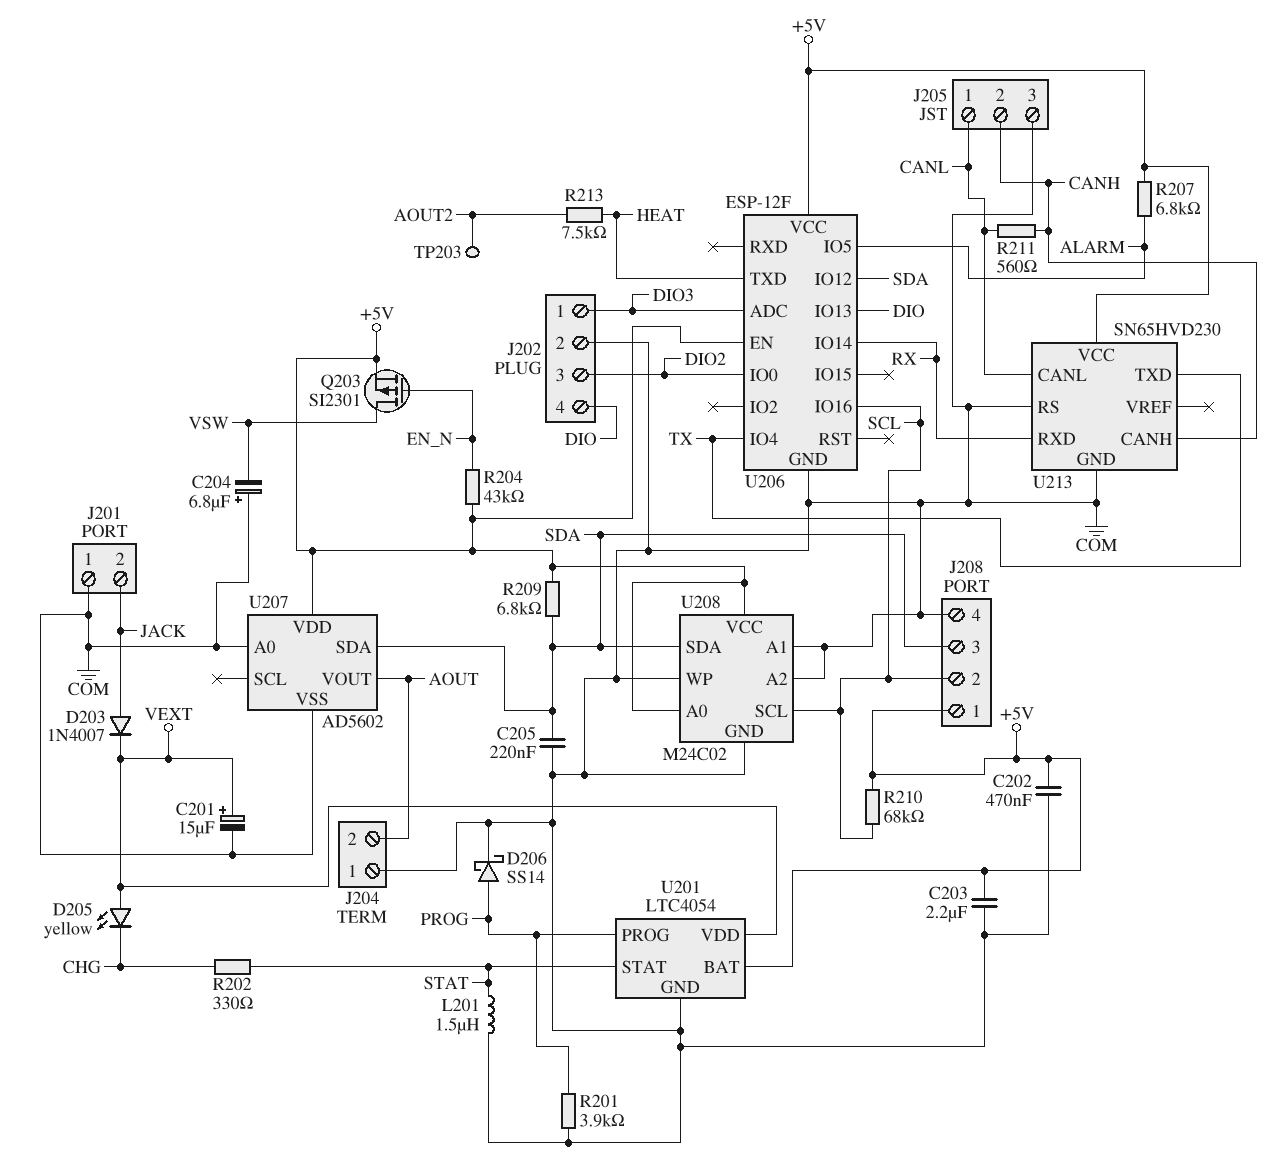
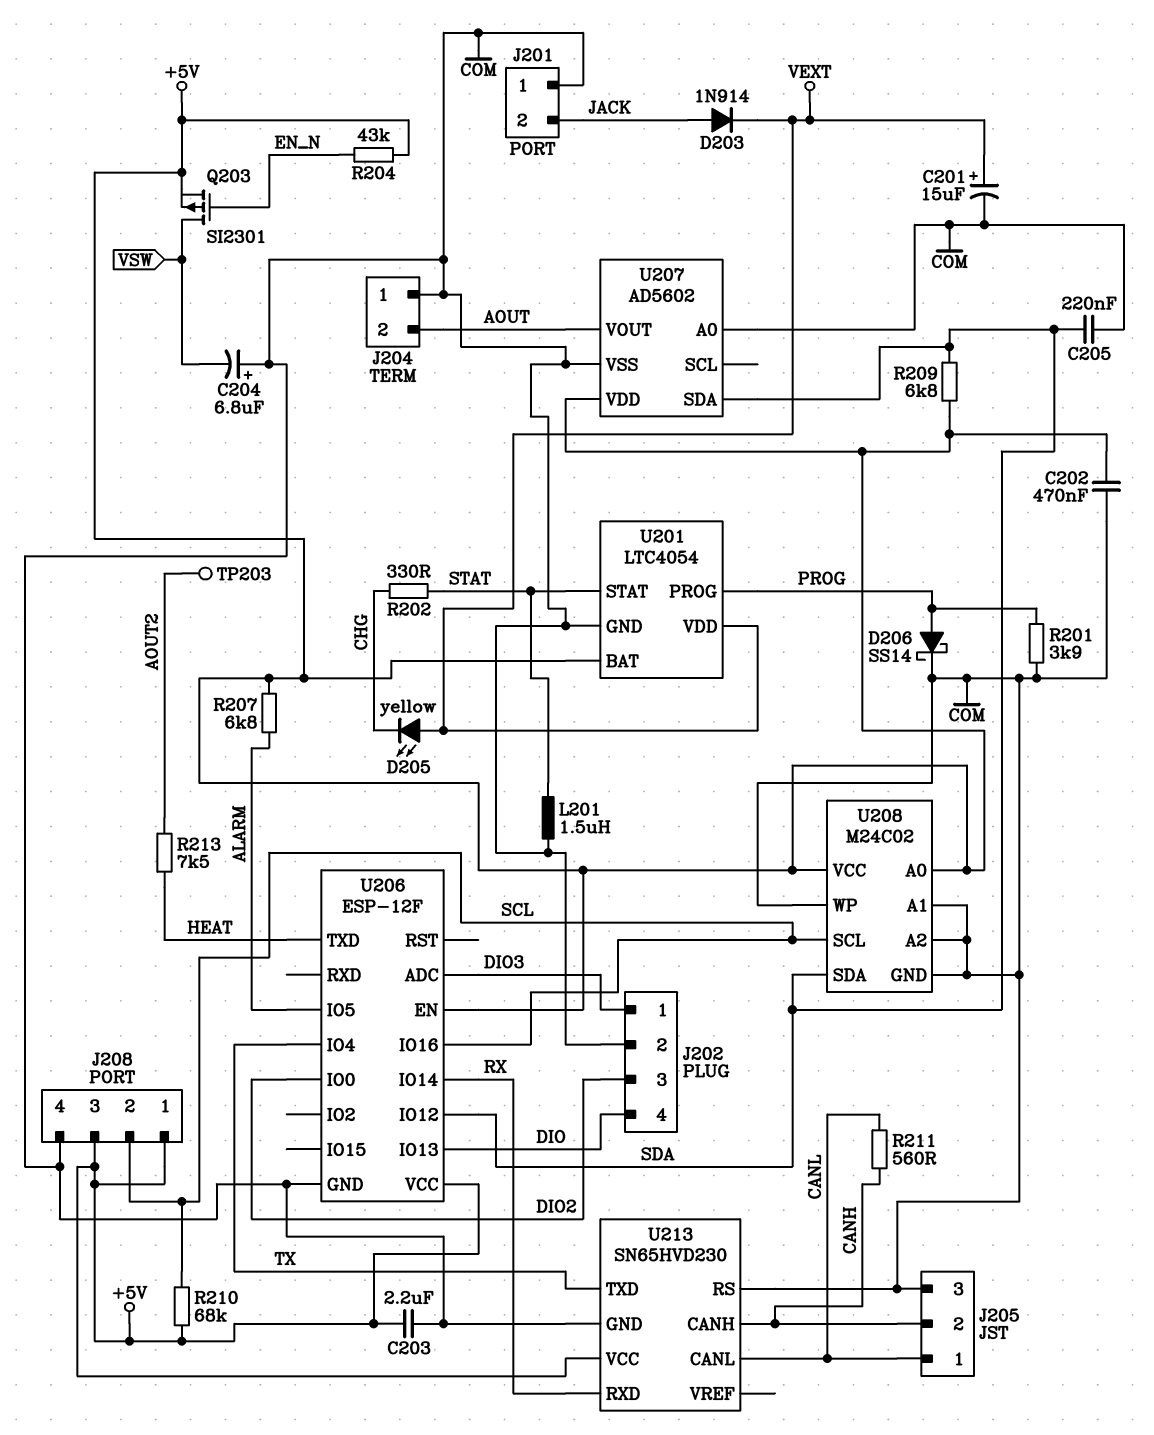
D203: diode 1N4007 (A JACK, K VEXT) -> diode 1N914 (A JACK, K VEXT)
J208 pin 3: SDA -> +5V

